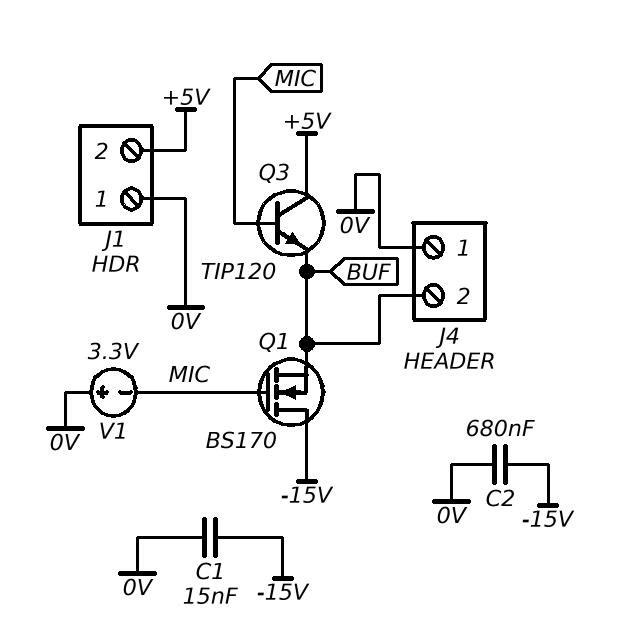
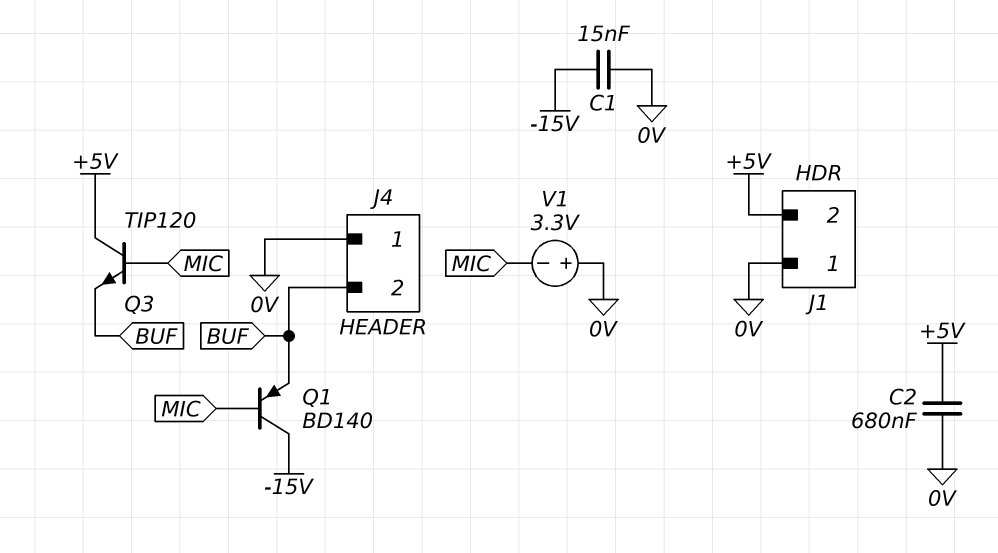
C2: 680nF (-15V, 0V) -> 680nF (+5V, 0V)
Q1: NMOS BS170 (G MIC, D -15V, S BUF) -> PNP BD140 (B MIC, C -15V, E BUF)

